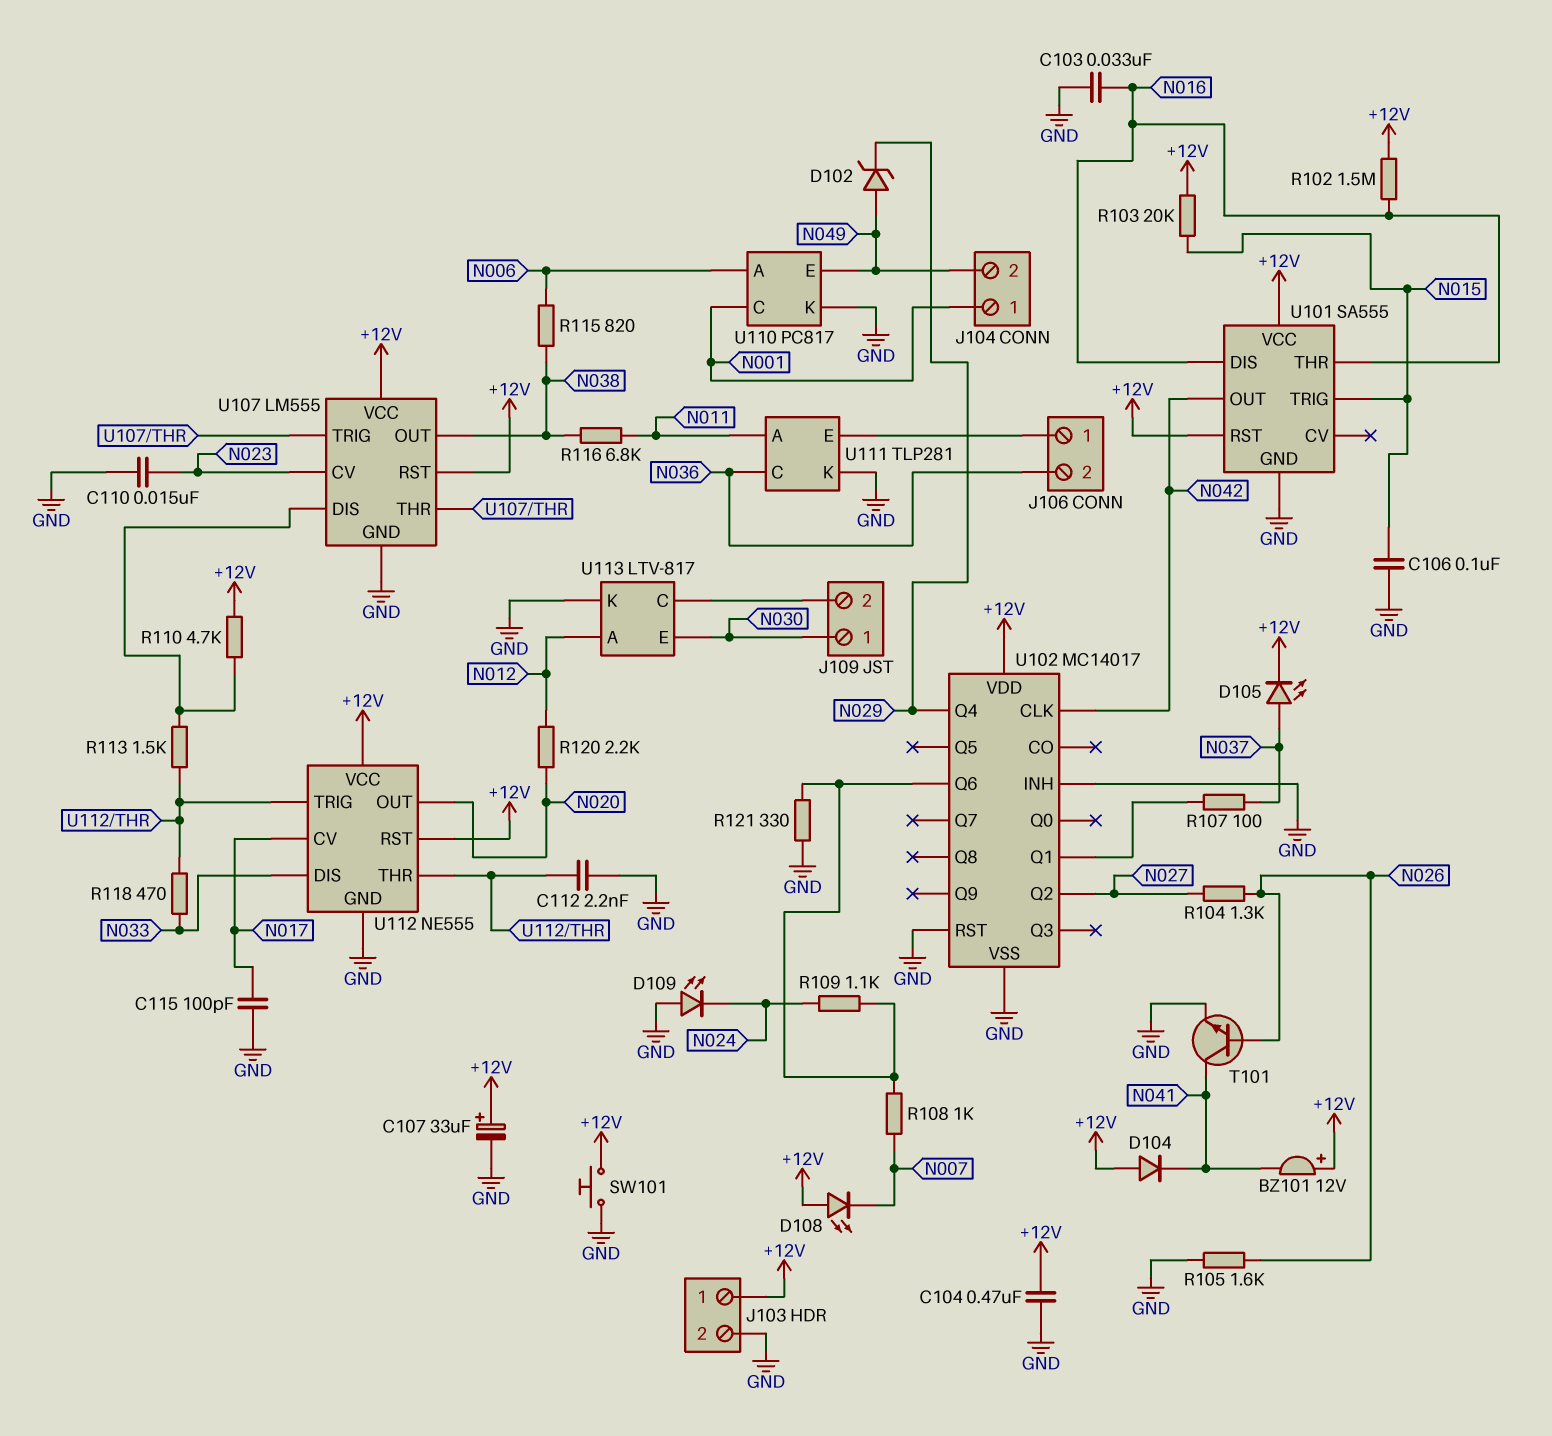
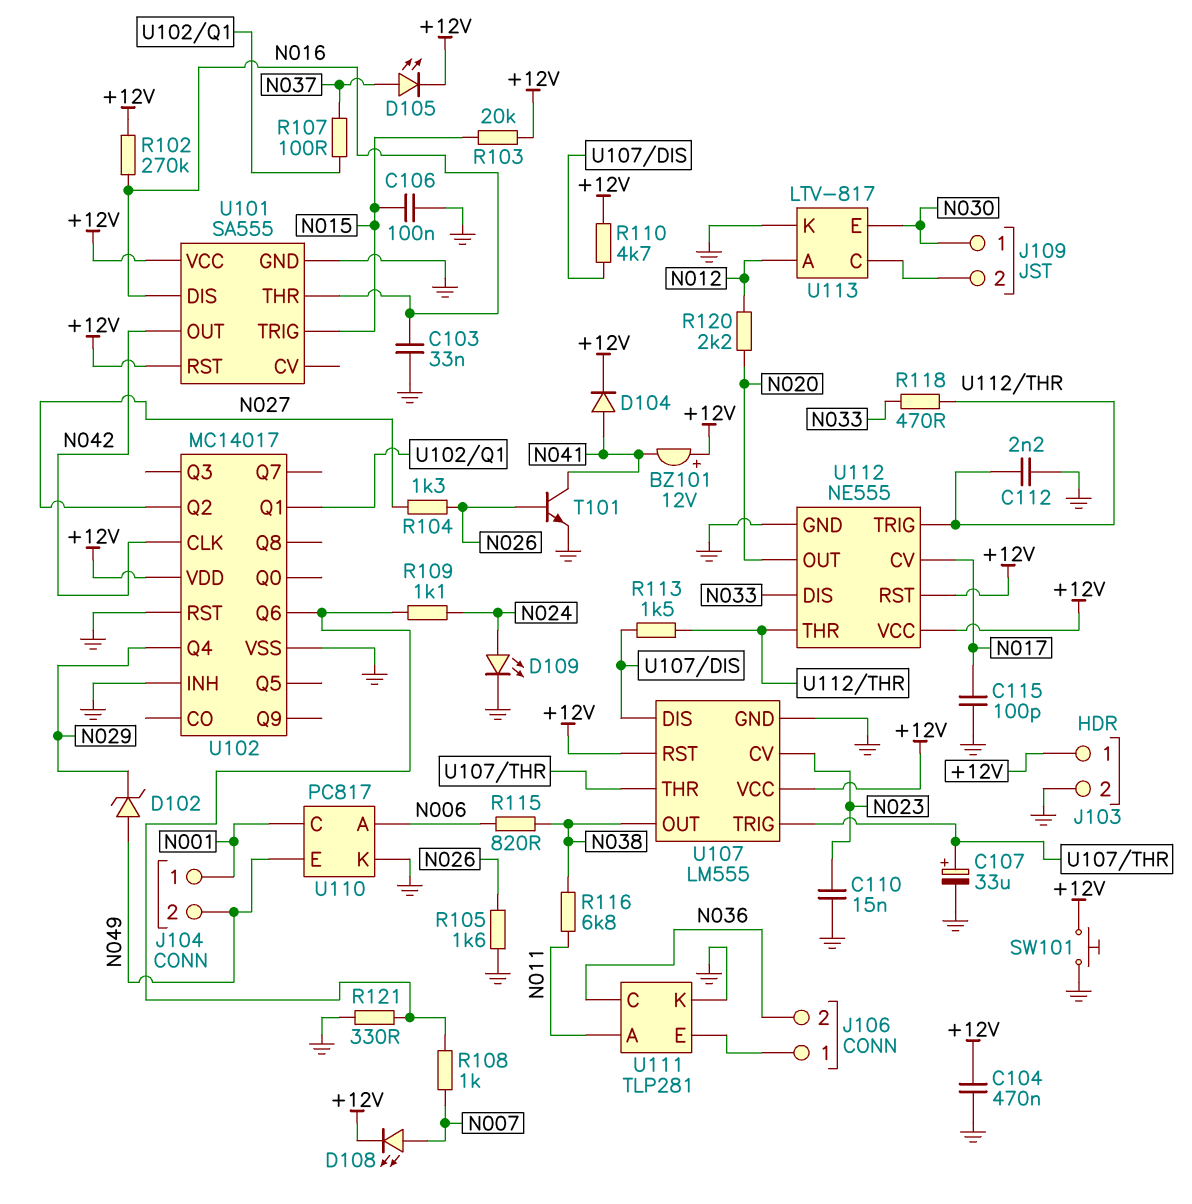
C107: 33uF (plus +12V, minus GND) -> 33uF (plus U107/THR, minus GND)
D104: diode (A +12V, K N041) -> diode (A N041, K +12V)
D108: LED (A +12V, K N007) -> LED (A N007, K +12V)
D109: LED (A GND, K N024) -> LED (A N024, K GND)
R102: 1.5M (+12V, N016) -> 270k (+12V, N016)

